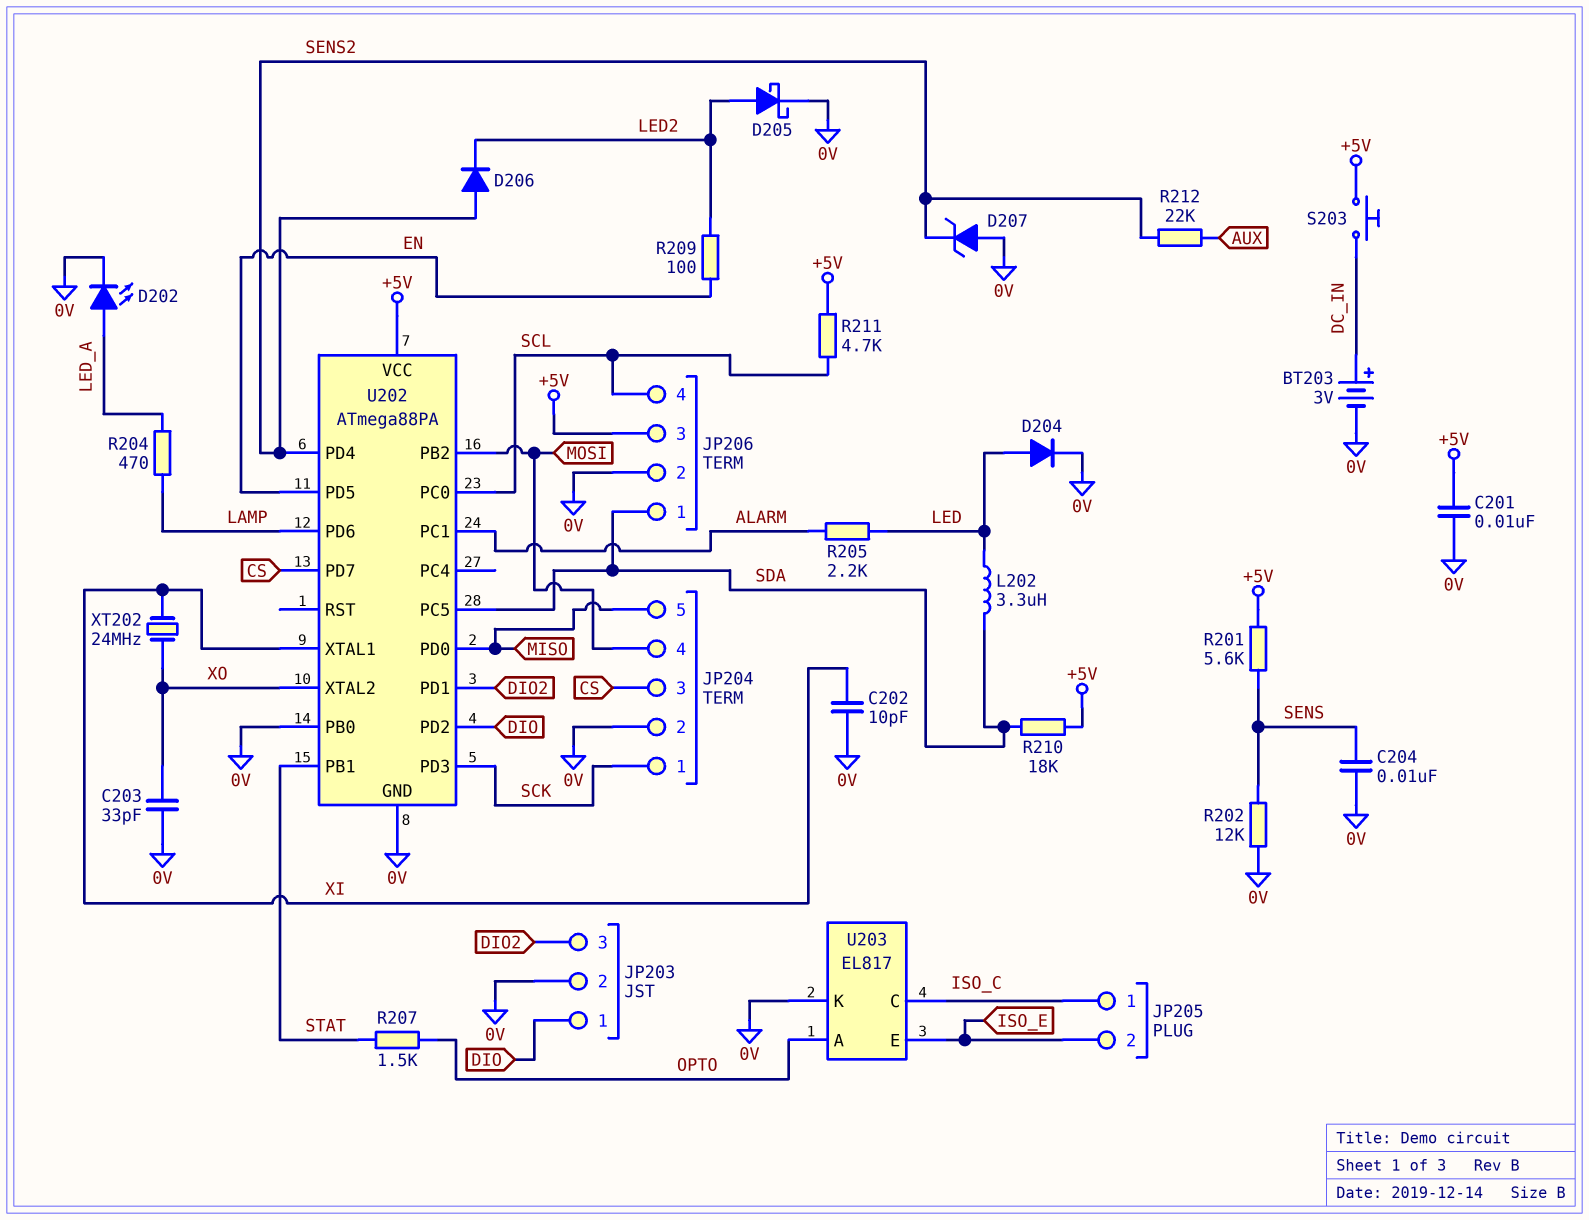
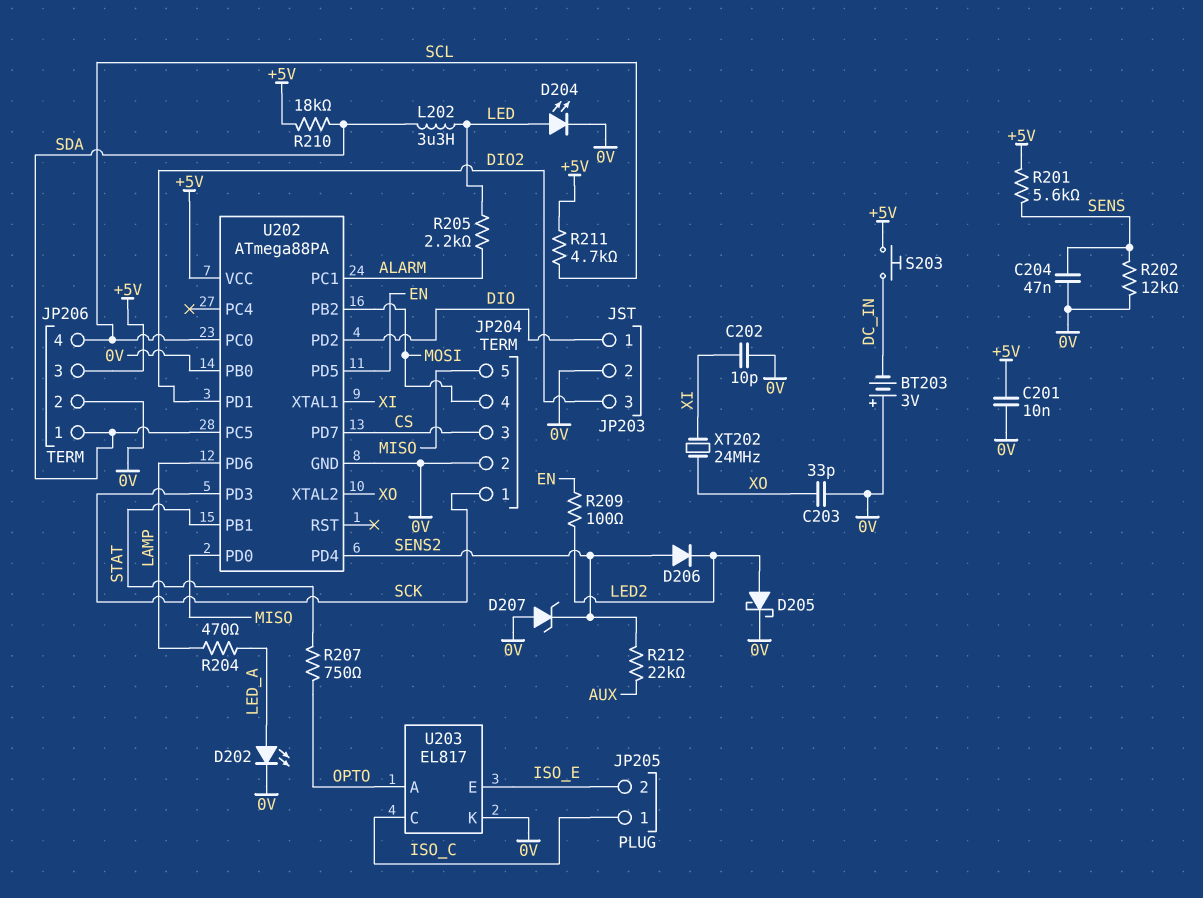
BT203: 3V (plus DC_IN, minus 0V) -> 3V (plus 0V, minus DC_IN)
C204: 10nF (0V, SENS) -> 47nF (0V, SENS)
D204: diode (A LED, K 0V) -> LED (A LED, K 0V)
R207: 1.5k (OPTO, STAT) -> 750 (OPTO, STAT)

